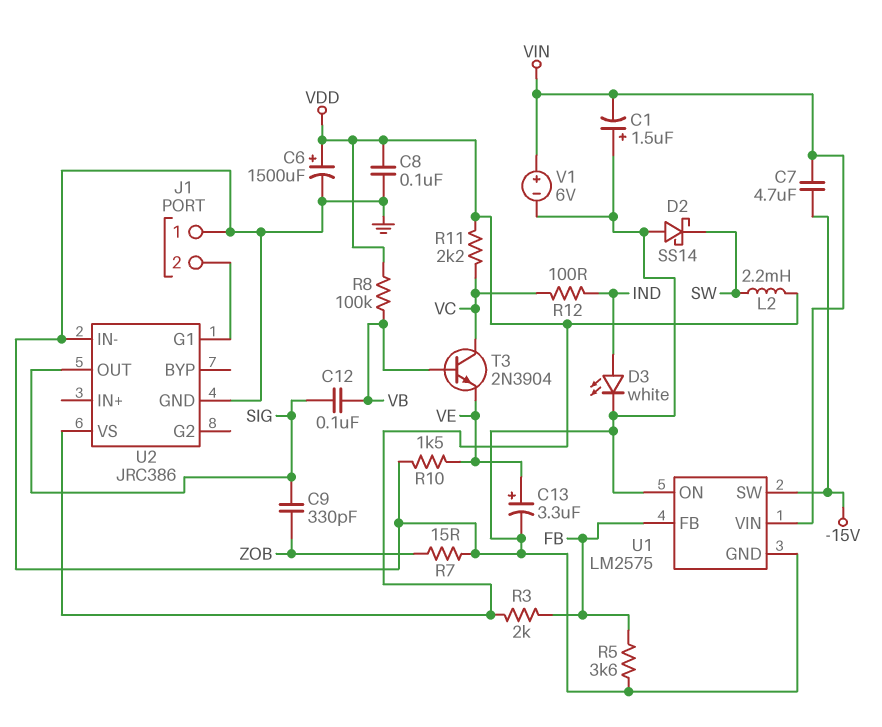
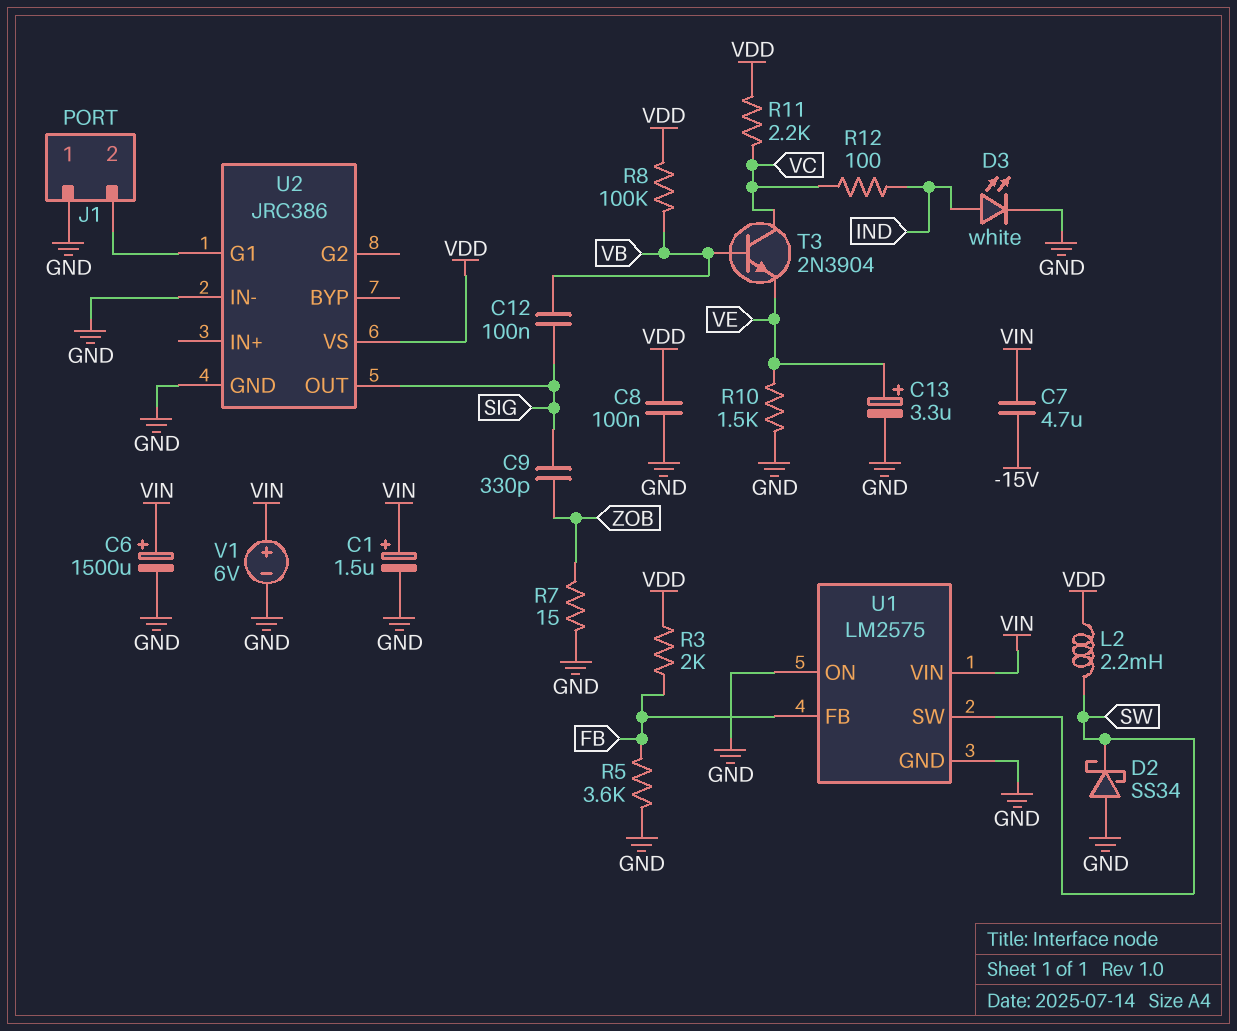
C1: 1.5uF (plus GND, minus VIN) -> 1.5uF (plus VIN, minus GND)
C6: 1500uF (plus VDD, minus GND) -> 1500uF (plus VIN, minus GND)
D2: schottky SS14 (A GND, K SW) -> schottky SS34 (A GND, K SW)
U1 pin SW: -15V -> SW

